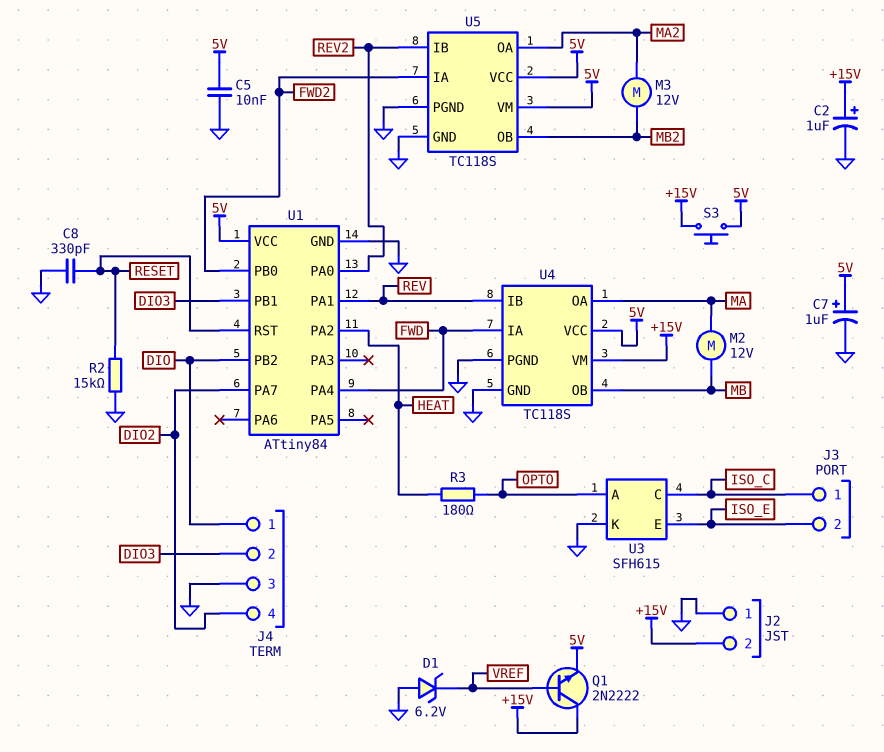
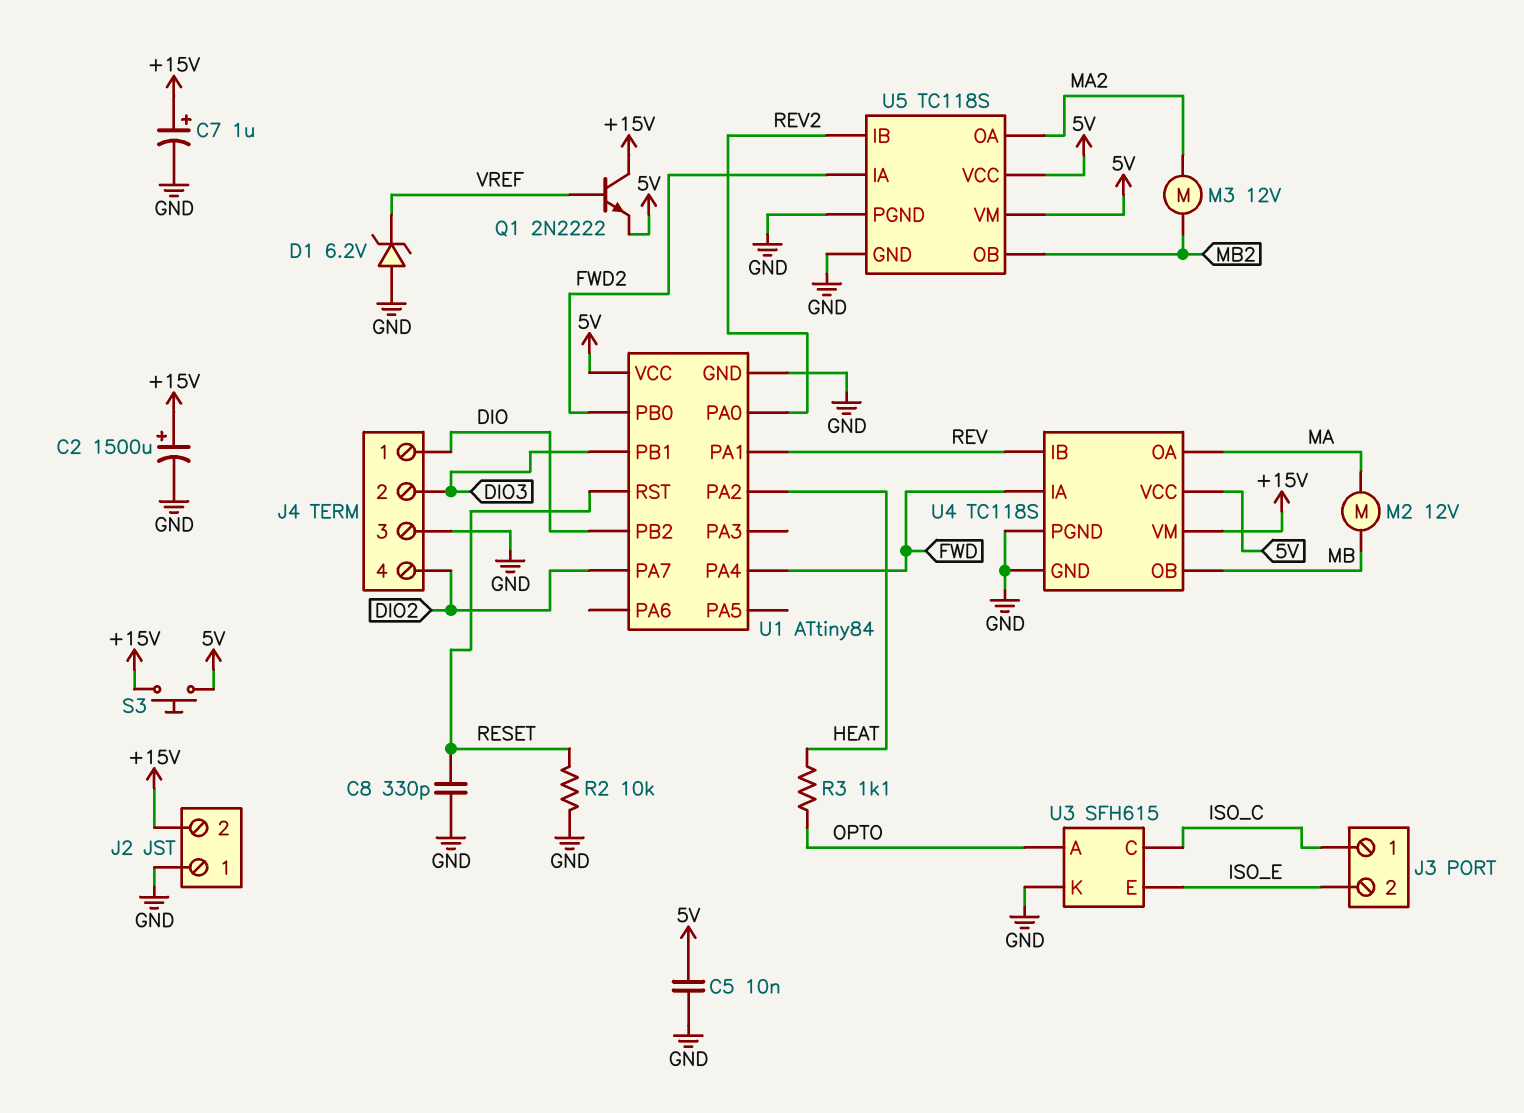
C2: 1uF (plus +15V, minus GND) -> 1500uF (plus +15V, minus GND)
C7: 1uF (plus 5V, minus GND) -> 1uF (plus +15V, minus GND)
R2: 15k (GND, RESET) -> 10k (GND, RESET)
R3: 180 (HEAT, OPTO) -> 1.1k (HEAT, OPTO)

